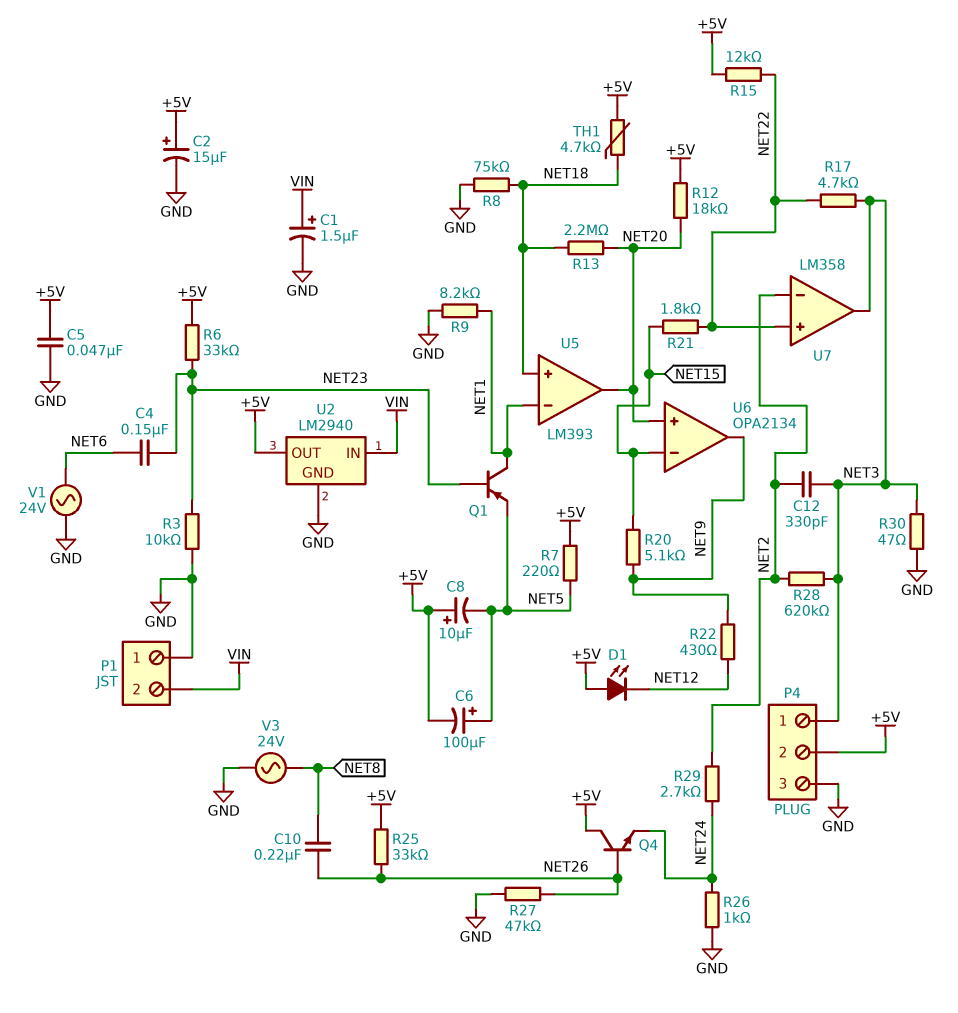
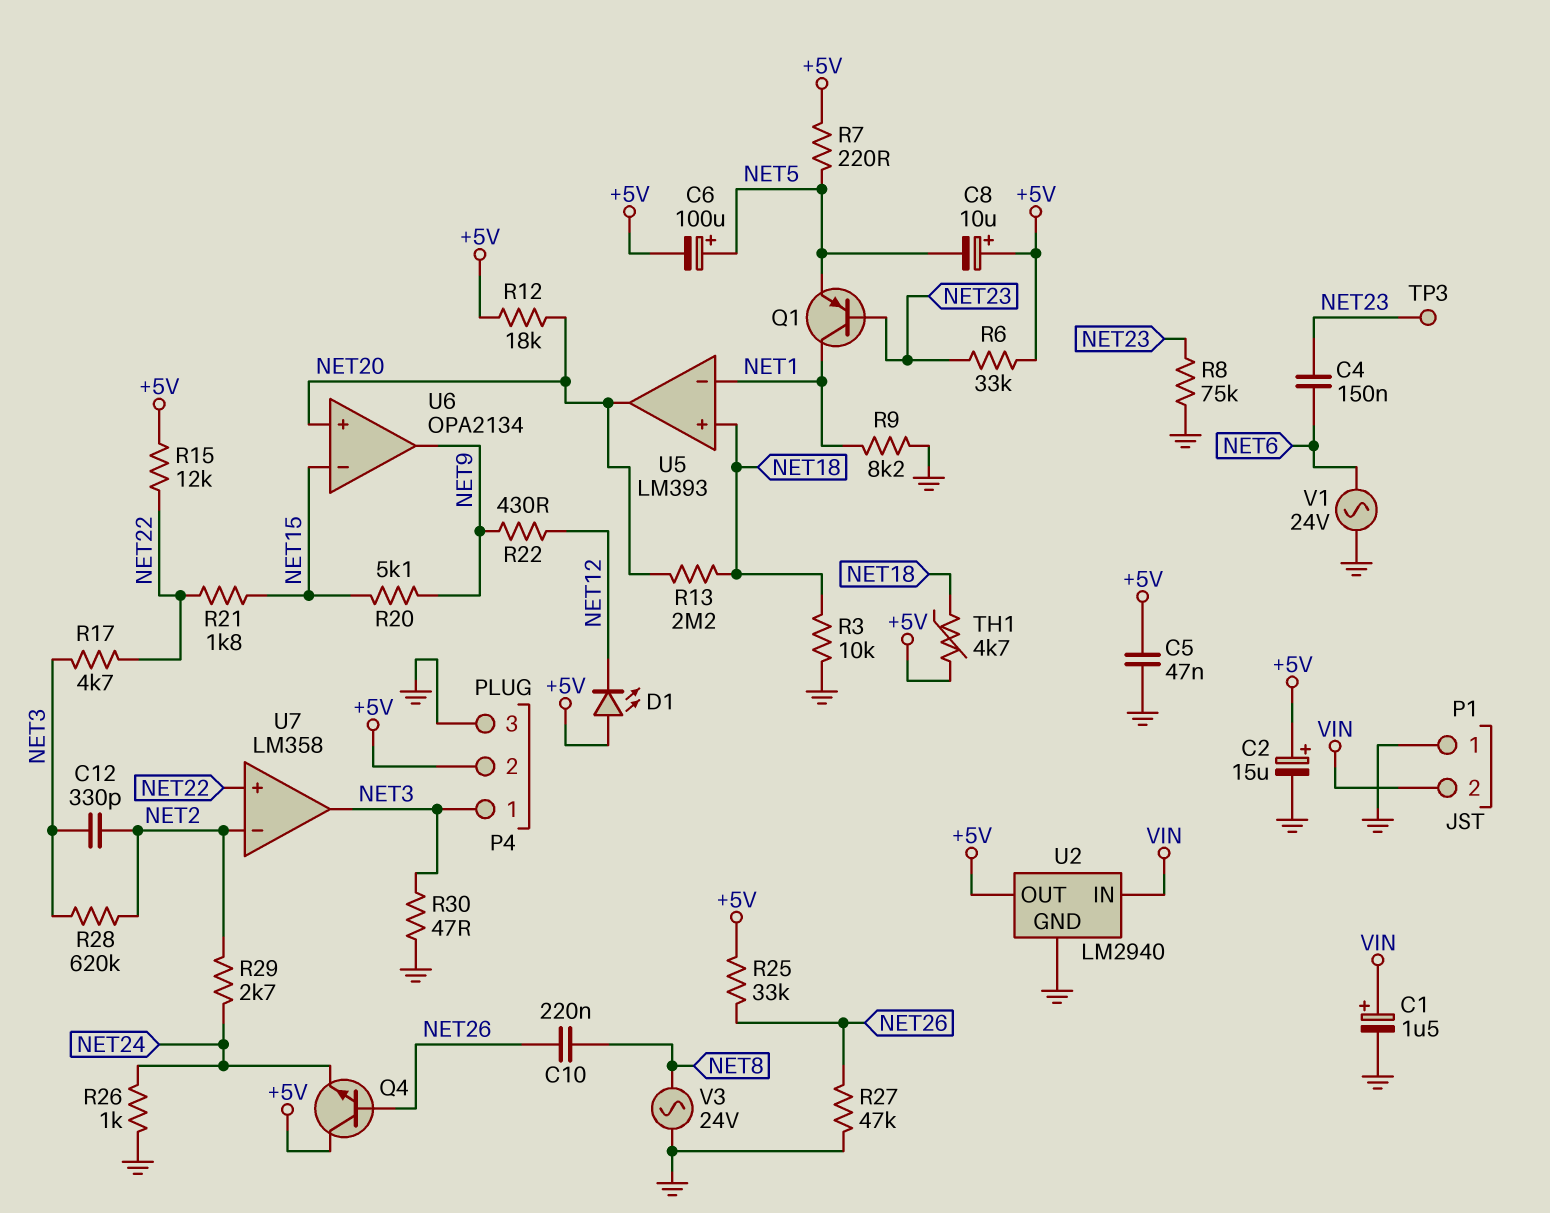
R3: 10k (GND, NET23) -> 10k (GND, NET18)
R8: 75k (GND, NET18) -> 75k (GND, NET23)
TP3: none -> test point (NET23)

